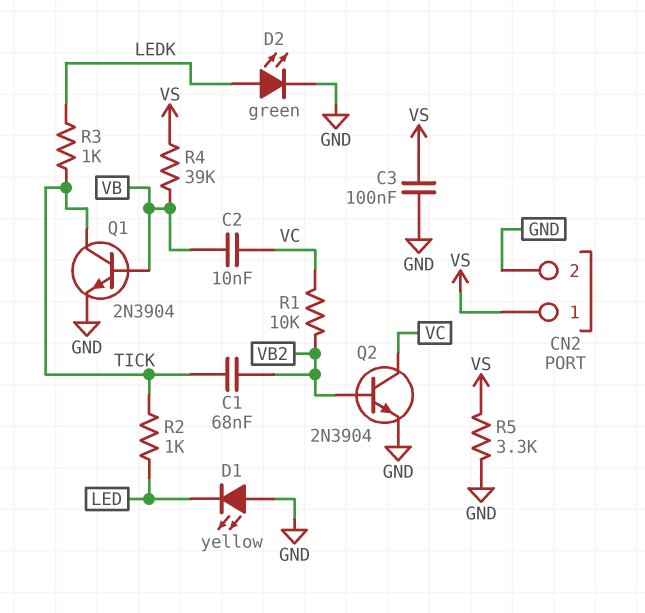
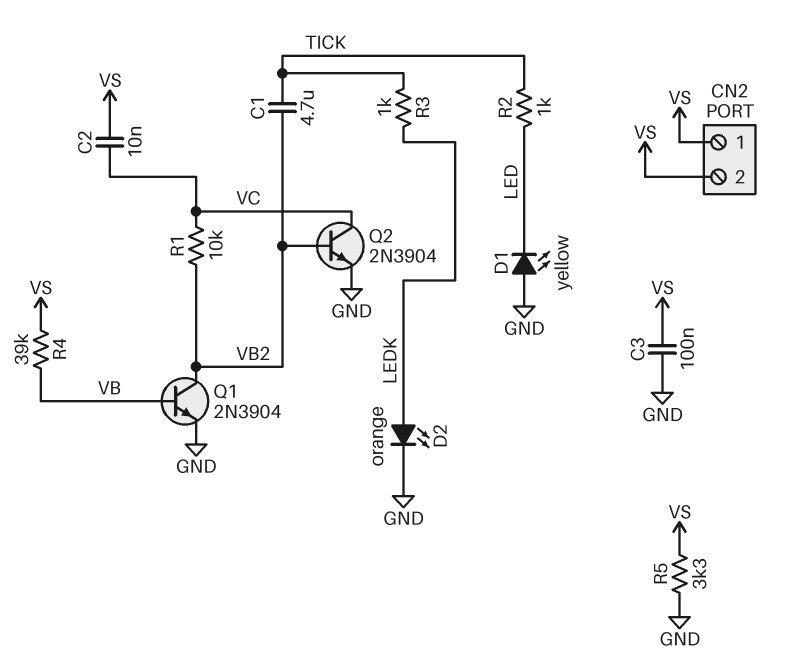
C1: 68nF (TICK, VB2) -> 4.7uF (TICK, VB2)
C2: 10nF (VB, VC) -> 10nF (VC, VS)
CN2 pin 2: GND -> VS
D2: LED green (A LEDK, K GND) -> LED orange (A LEDK, K GND)
Q1: NPN 2N3904 (B VB, C TICK, E GND) -> NPN 2N3904 (B VB, C VB2, E GND)

